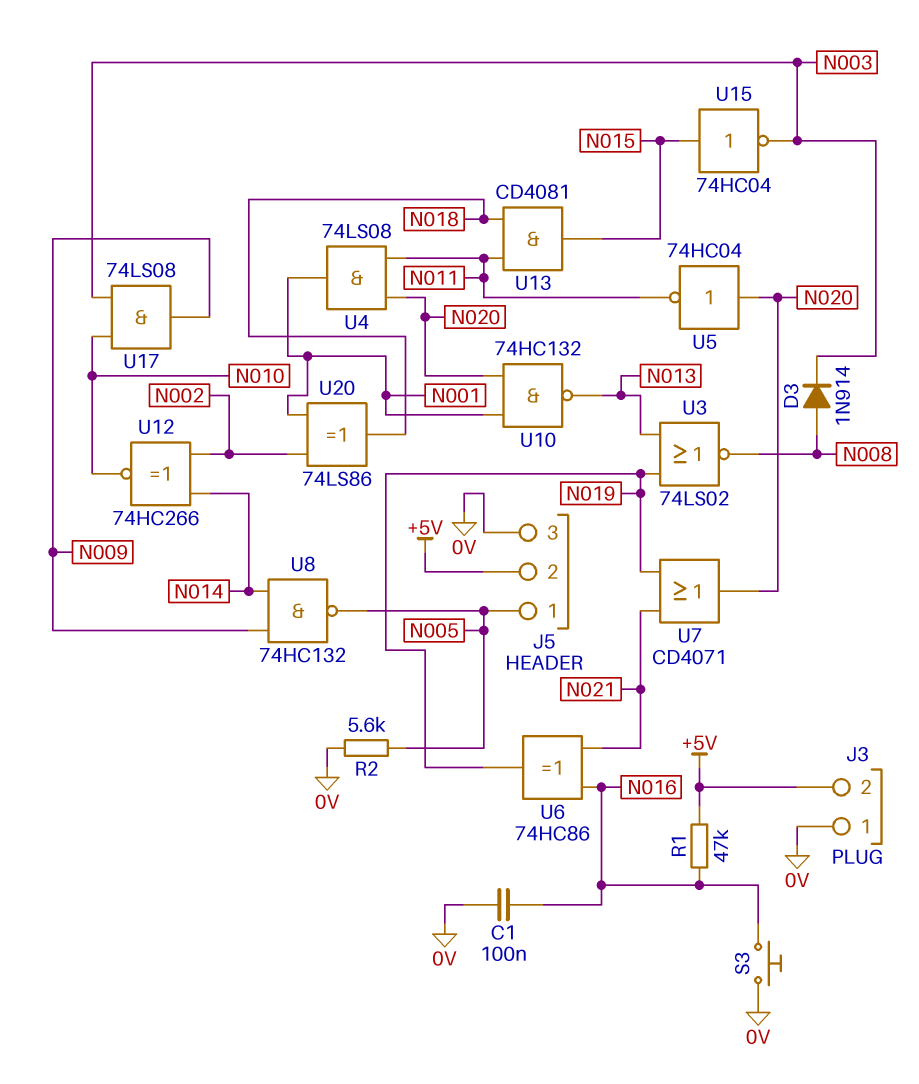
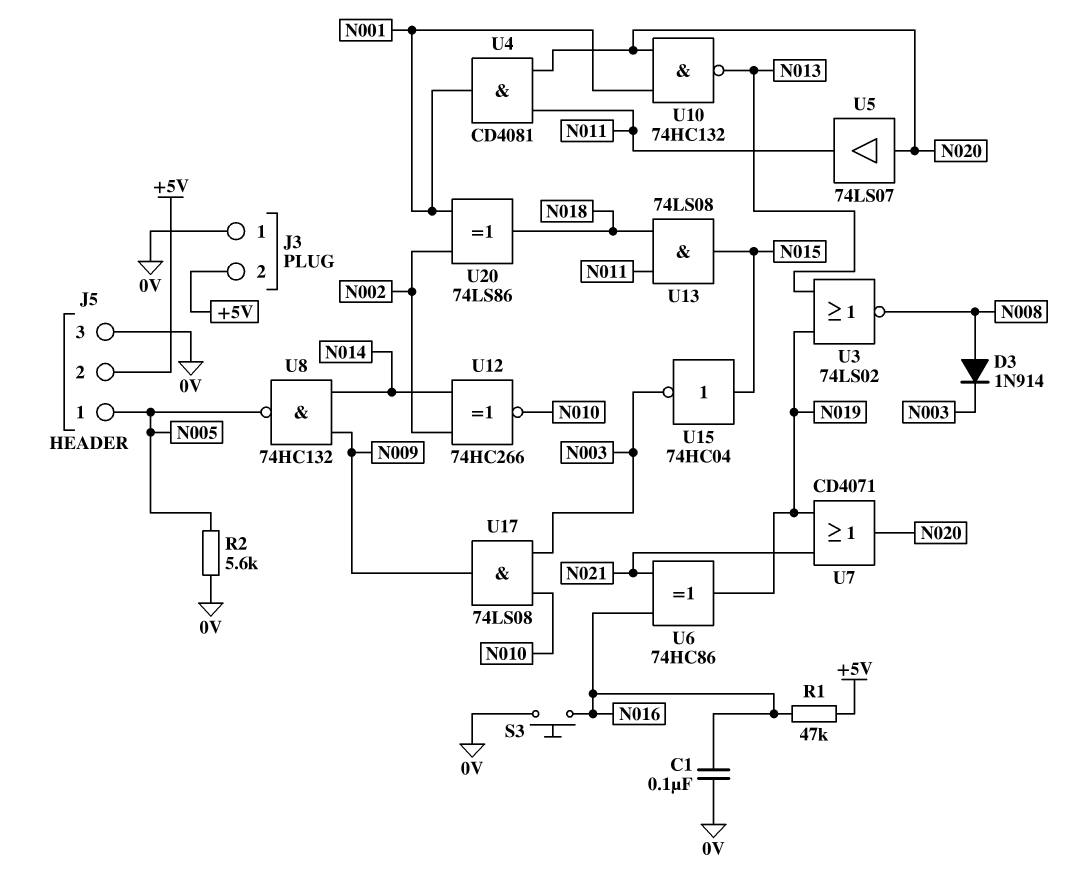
U4: AND 74LS08 (in N011, in N020, out N001) -> AND CD4081 (in N011, in N020, out N001)
U5: NOT 74HC04 (in N020, out N011) -> buffer 74LS07 (in N020, out N011)
U13: AND CD4081 (in N011, in N018, out N015) -> AND 74LS08 (in N011, in N018, out N015)

